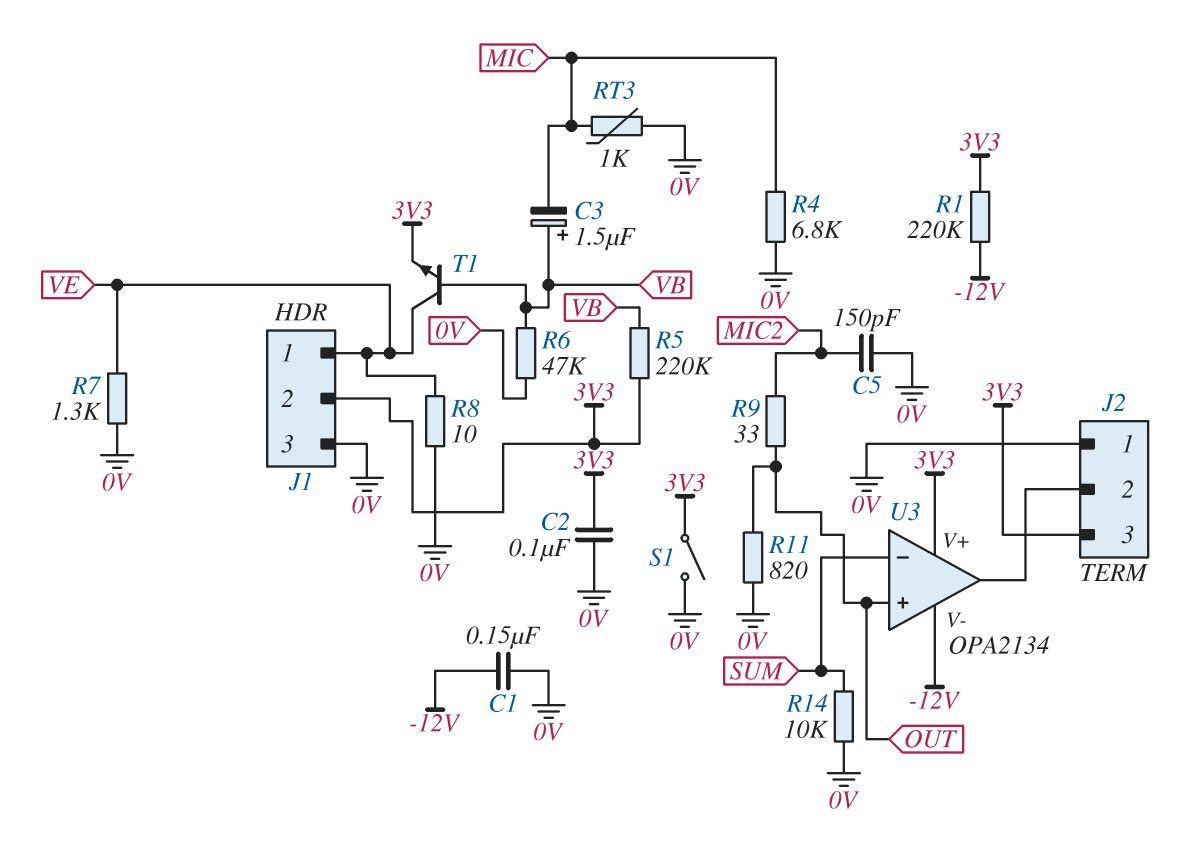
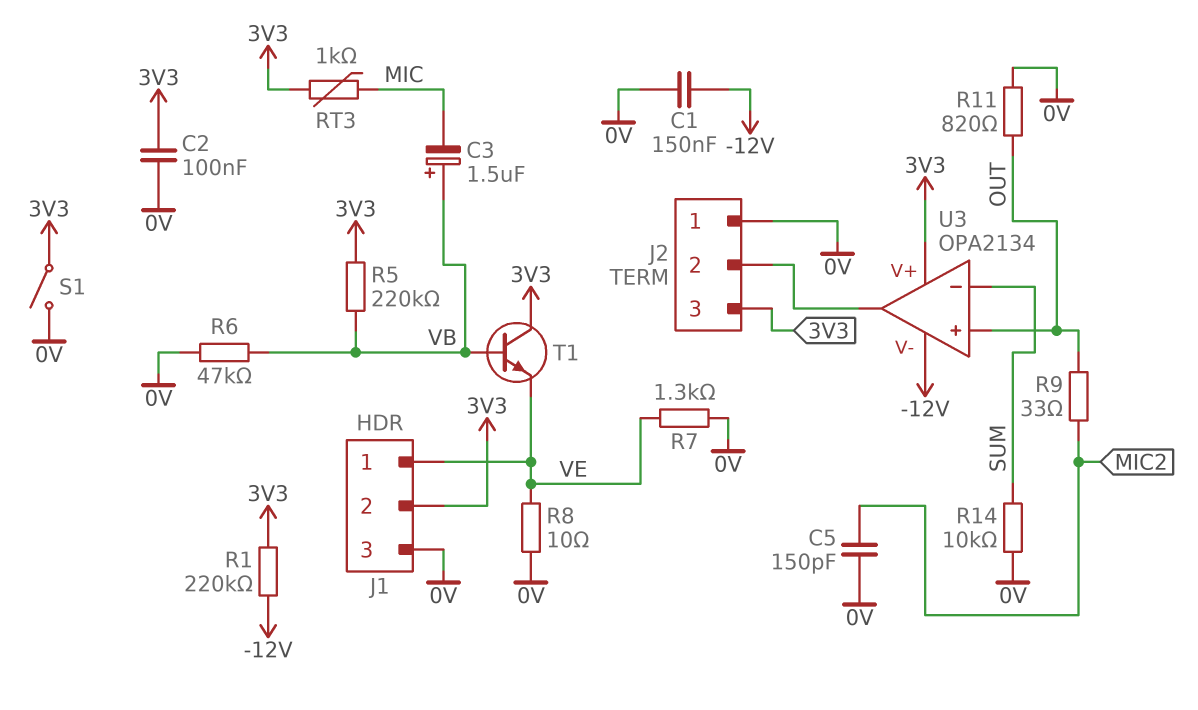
R4: 6.8k (0V, MIC) -> none
RT3: 1k (0V, MIC) -> 1k (3V3, MIC)
T1: NPN (B VB, C VE, E 3V3) -> NPN (B VB, C 3V3, E VE)

